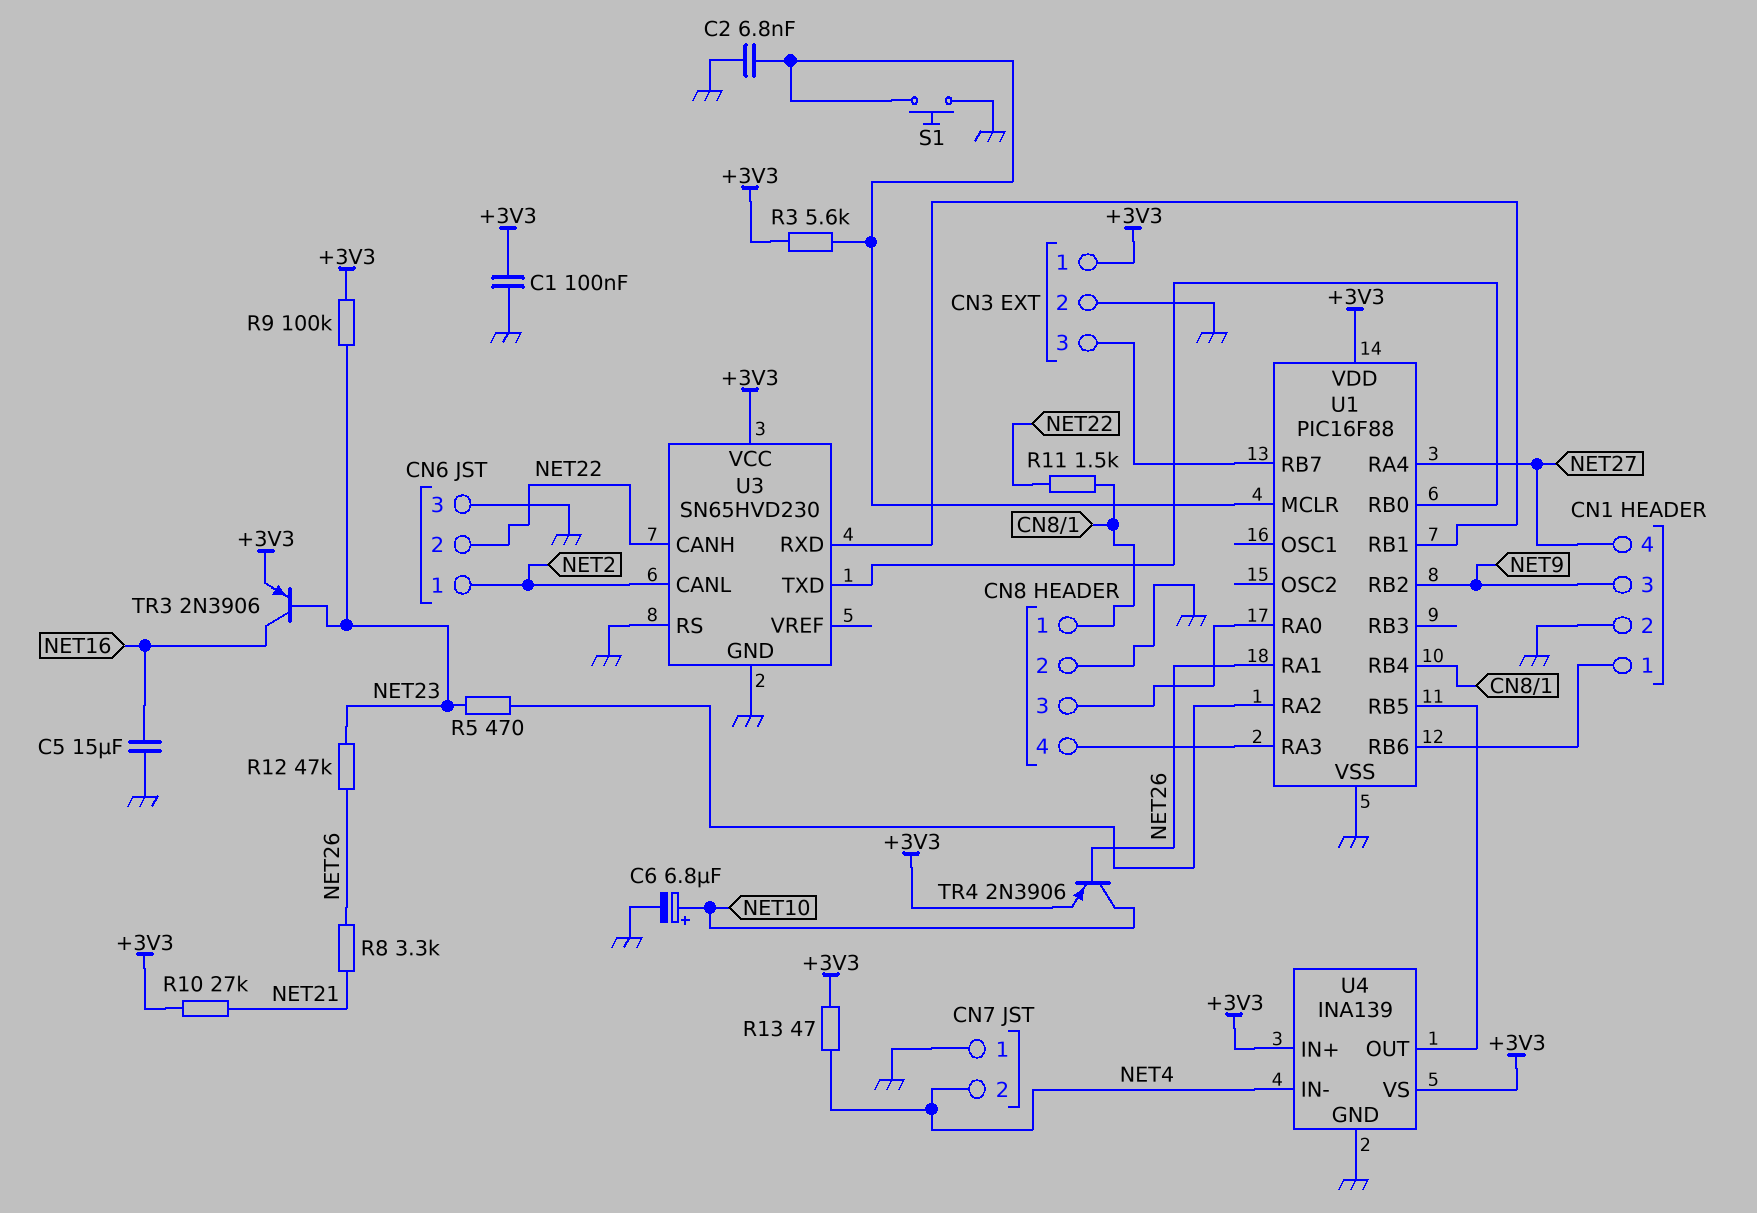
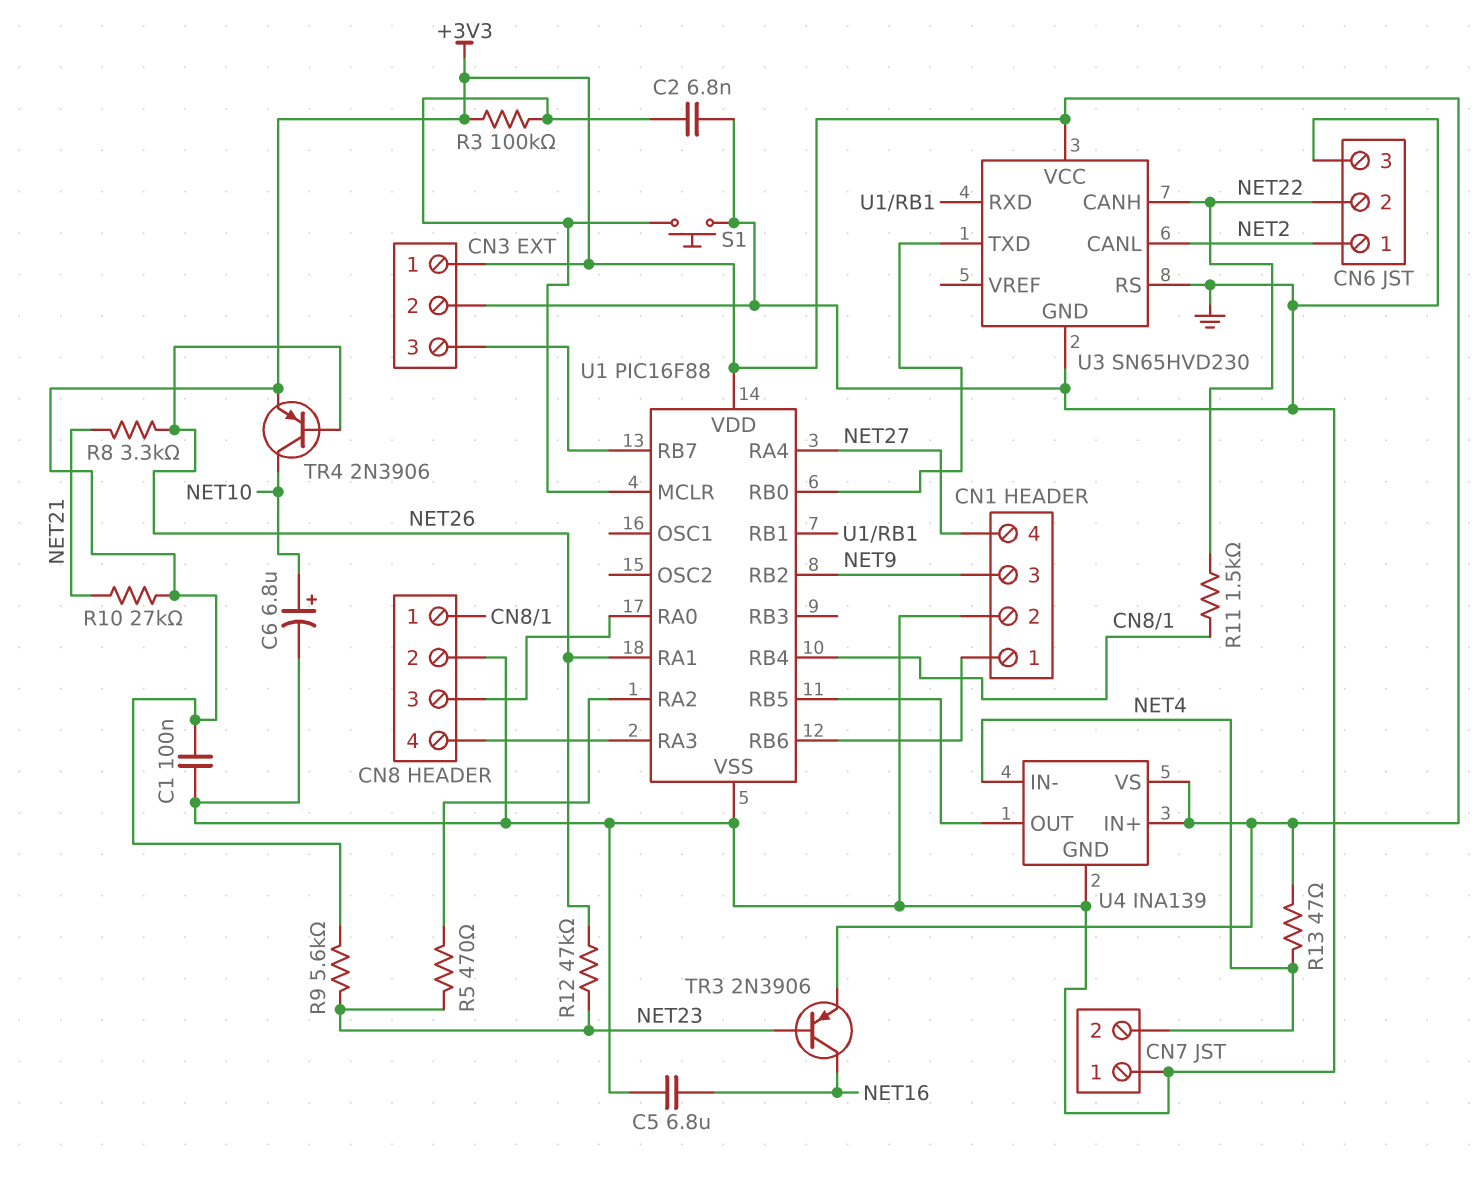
C5: 15uF (GND, NET16) -> 6.8uF (GND, NET16)
R3: 5.6k (+3V3, U1/MCLR) -> 100k (+3V3, U1/MCLR)
R9: 100k (+3V3, NET23) -> 5.6k (+3V3, NET23)

